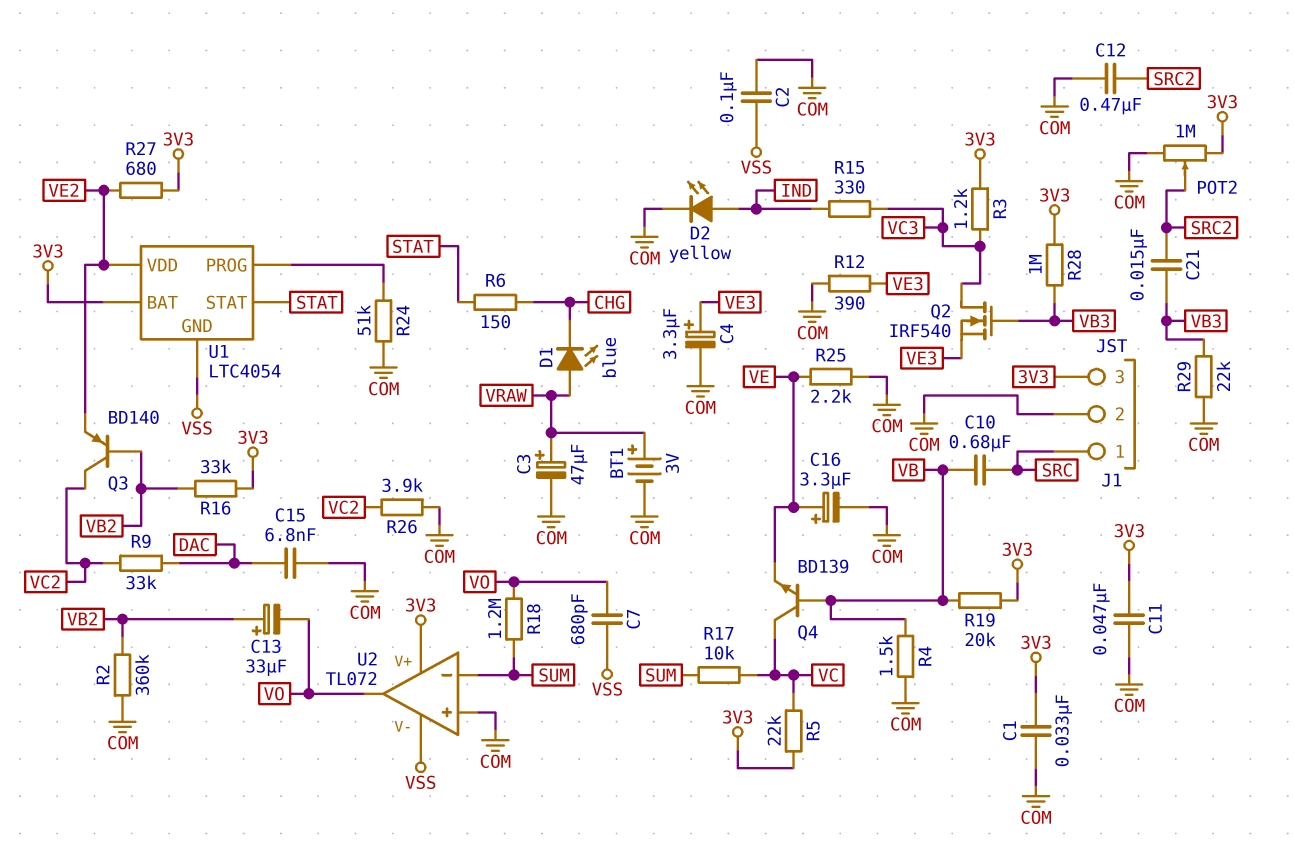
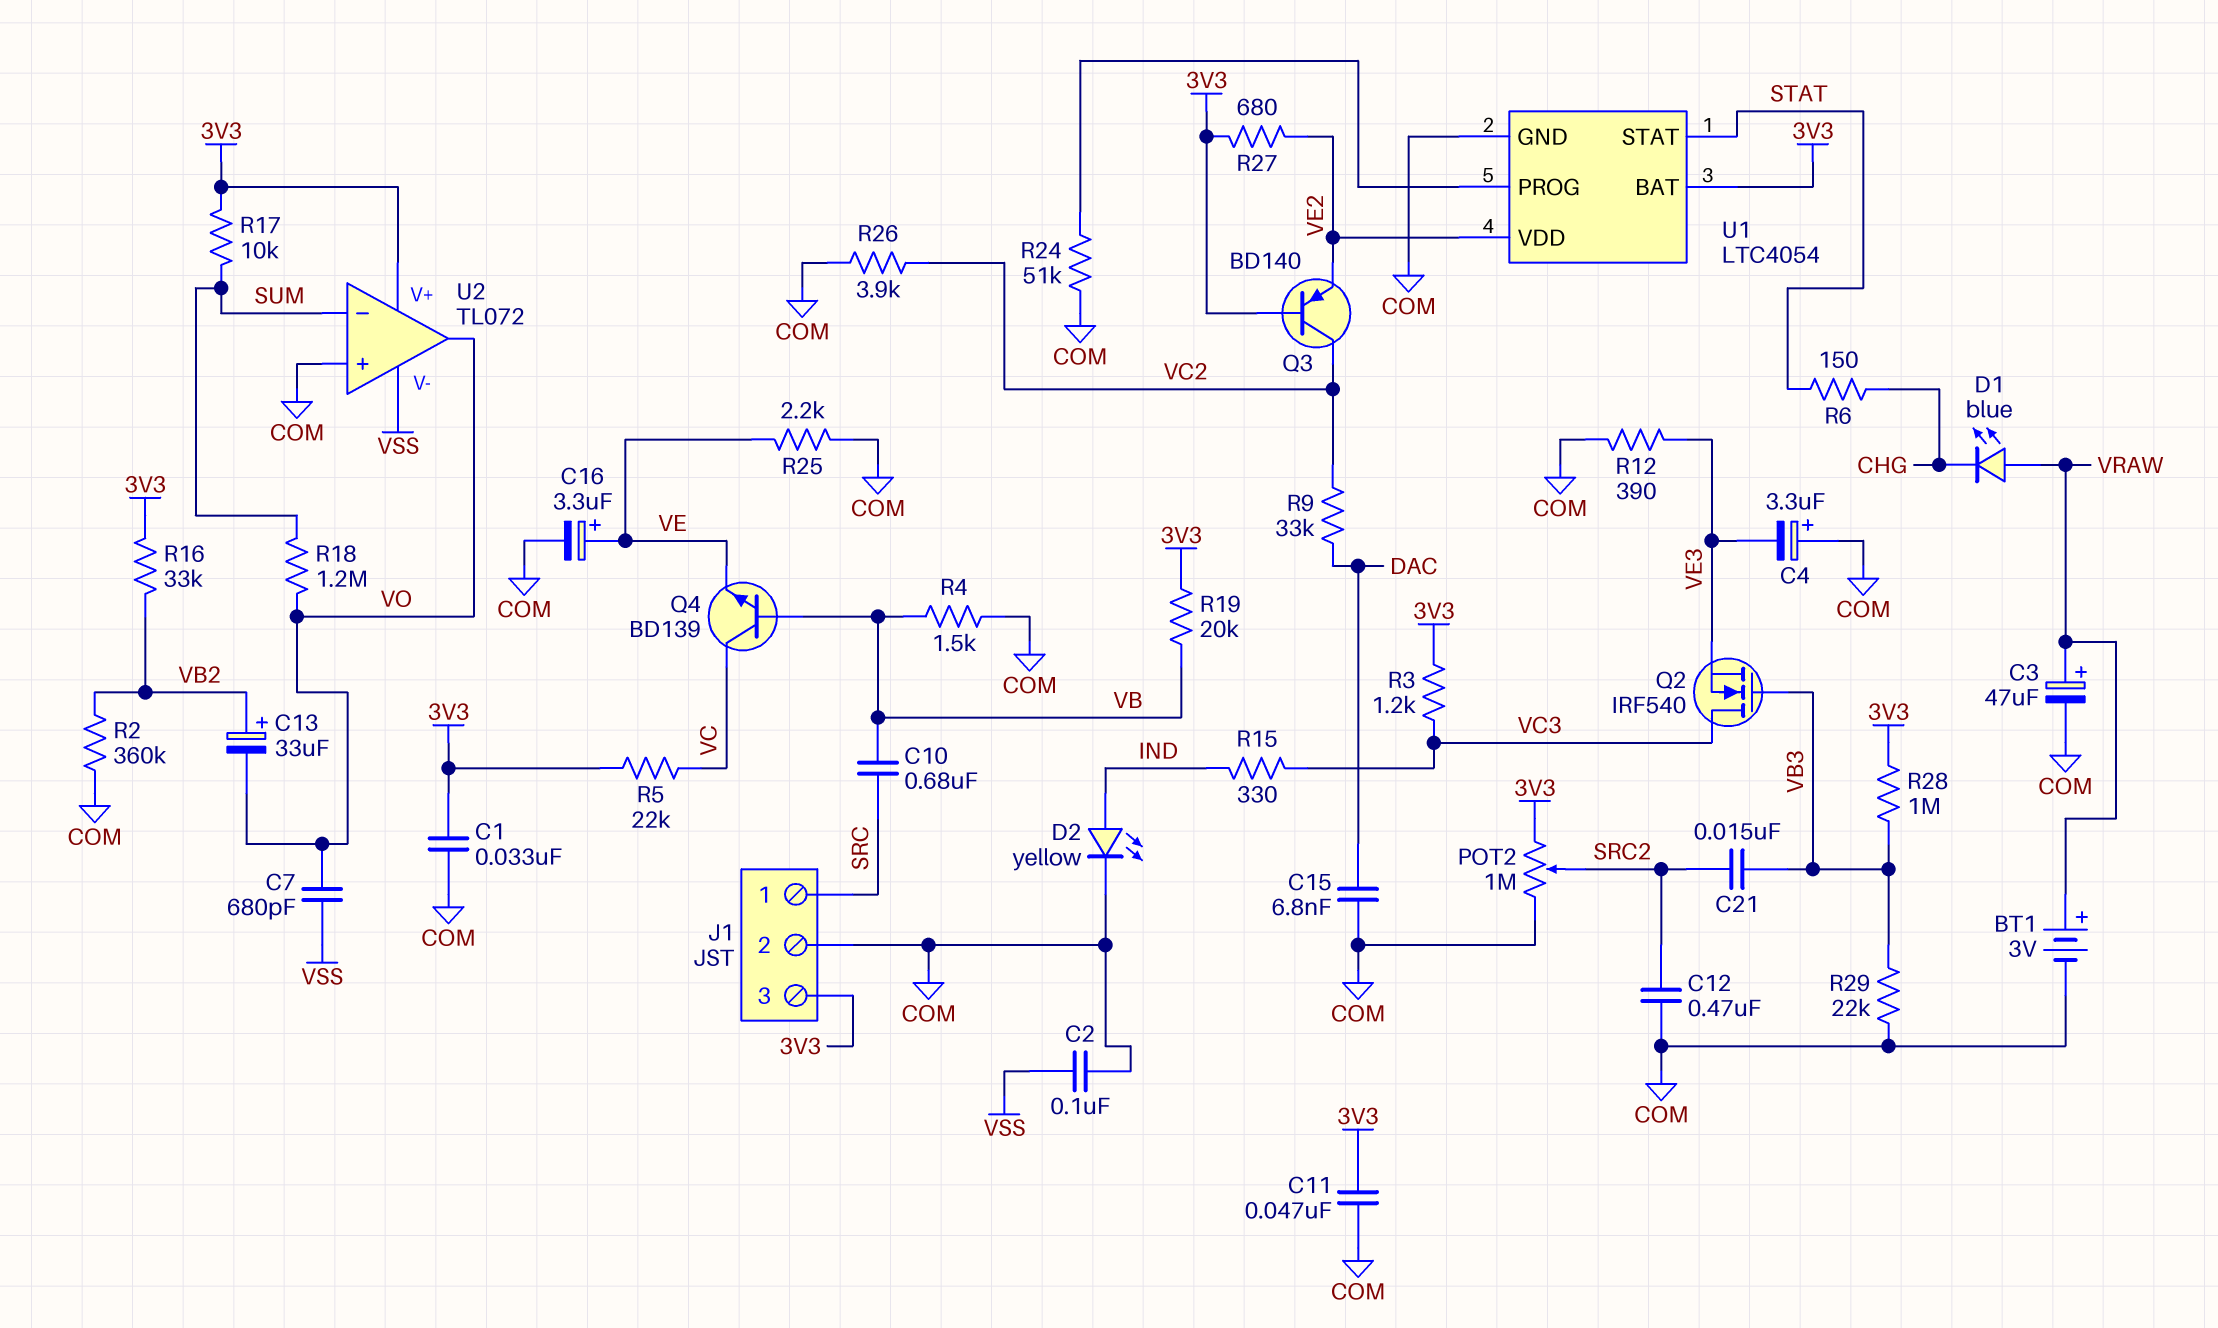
C4: 3.3uF (plus VE3, minus COM) -> 3.3uF (plus COM, minus VE3)
Q3: PNP BD140 (B VB2, C VC2, E VE2) -> PNP BD140 (B 3V3, C VC2, E VE2)
R17: 10k (SUM, VC) -> 10k (3V3, SUM)
U1 pin GND: VSS -> COM

